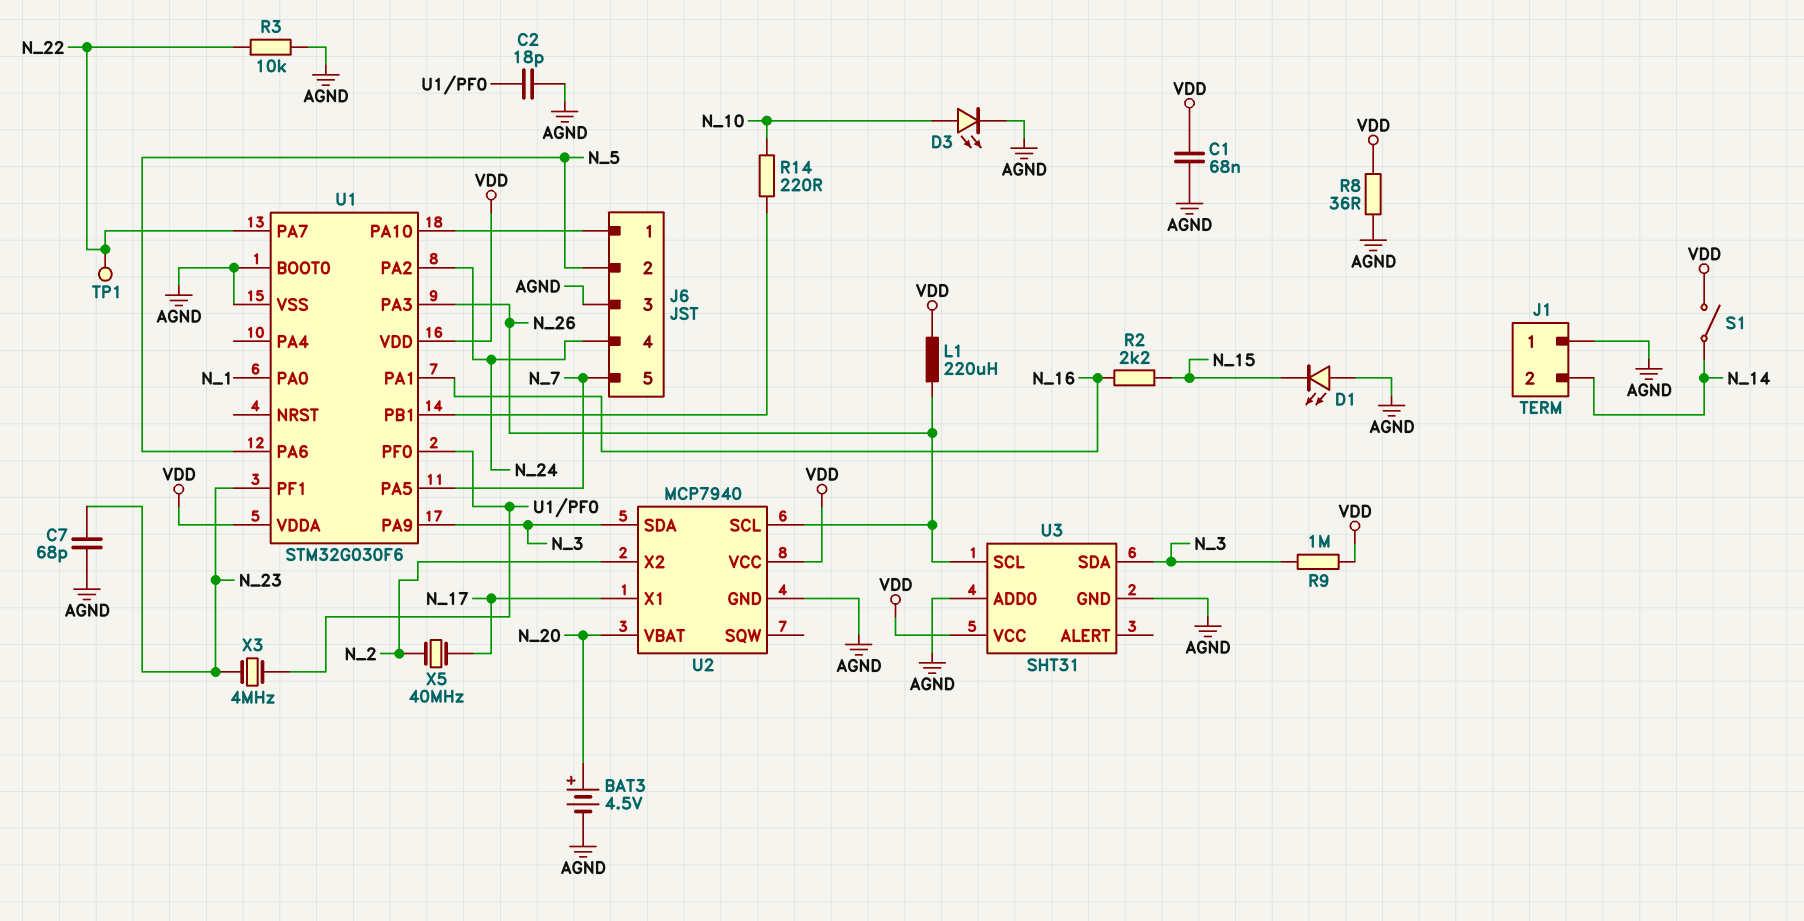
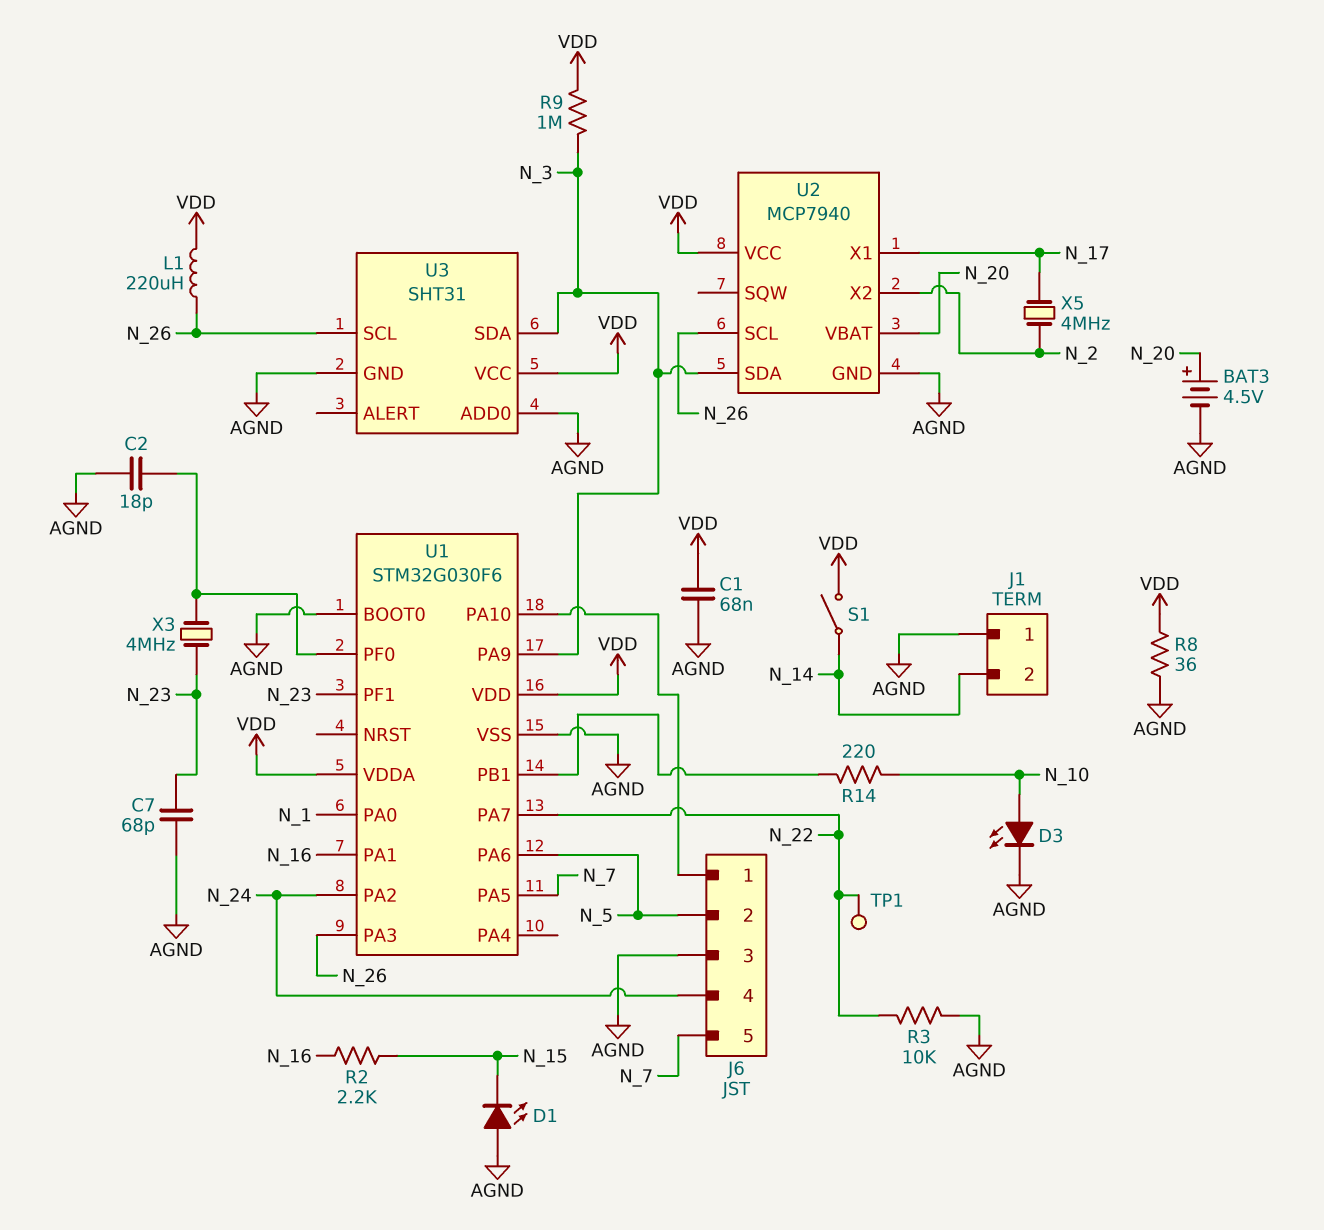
X5: 40MHz (N_2, N_17) -> 4MHz (N_2, N_17)

